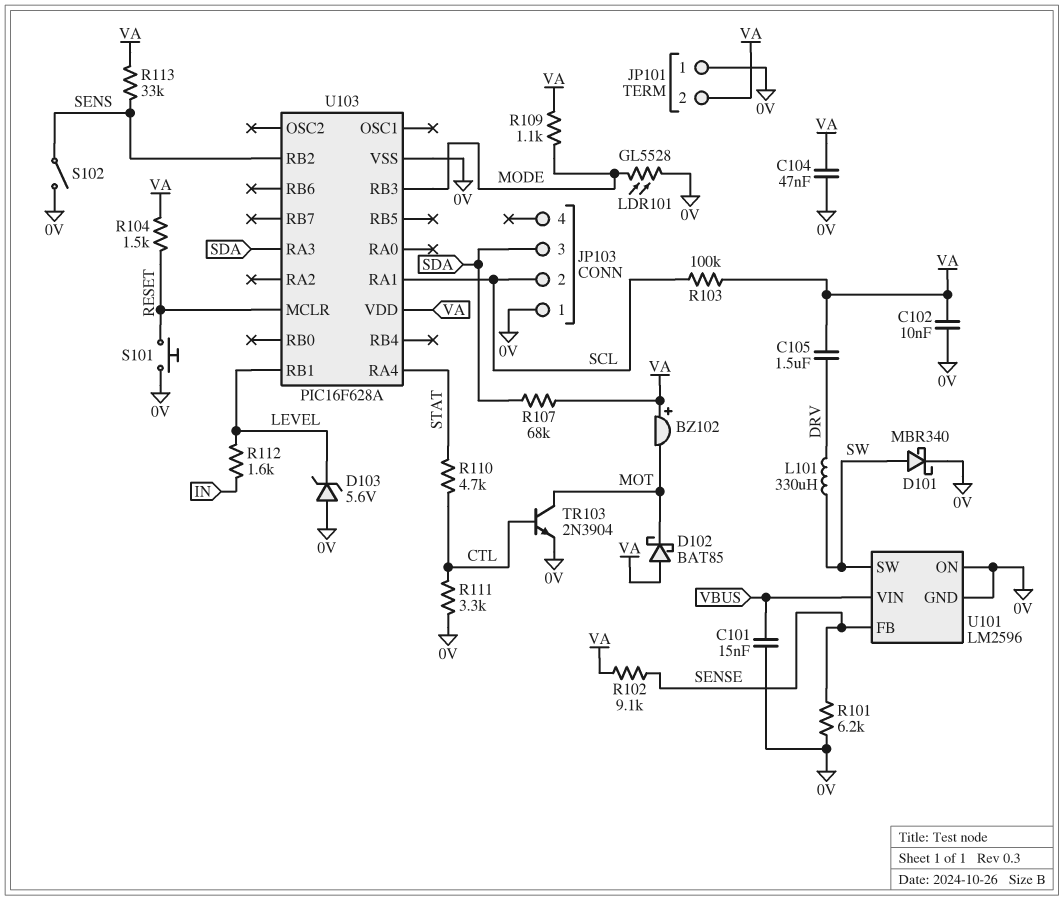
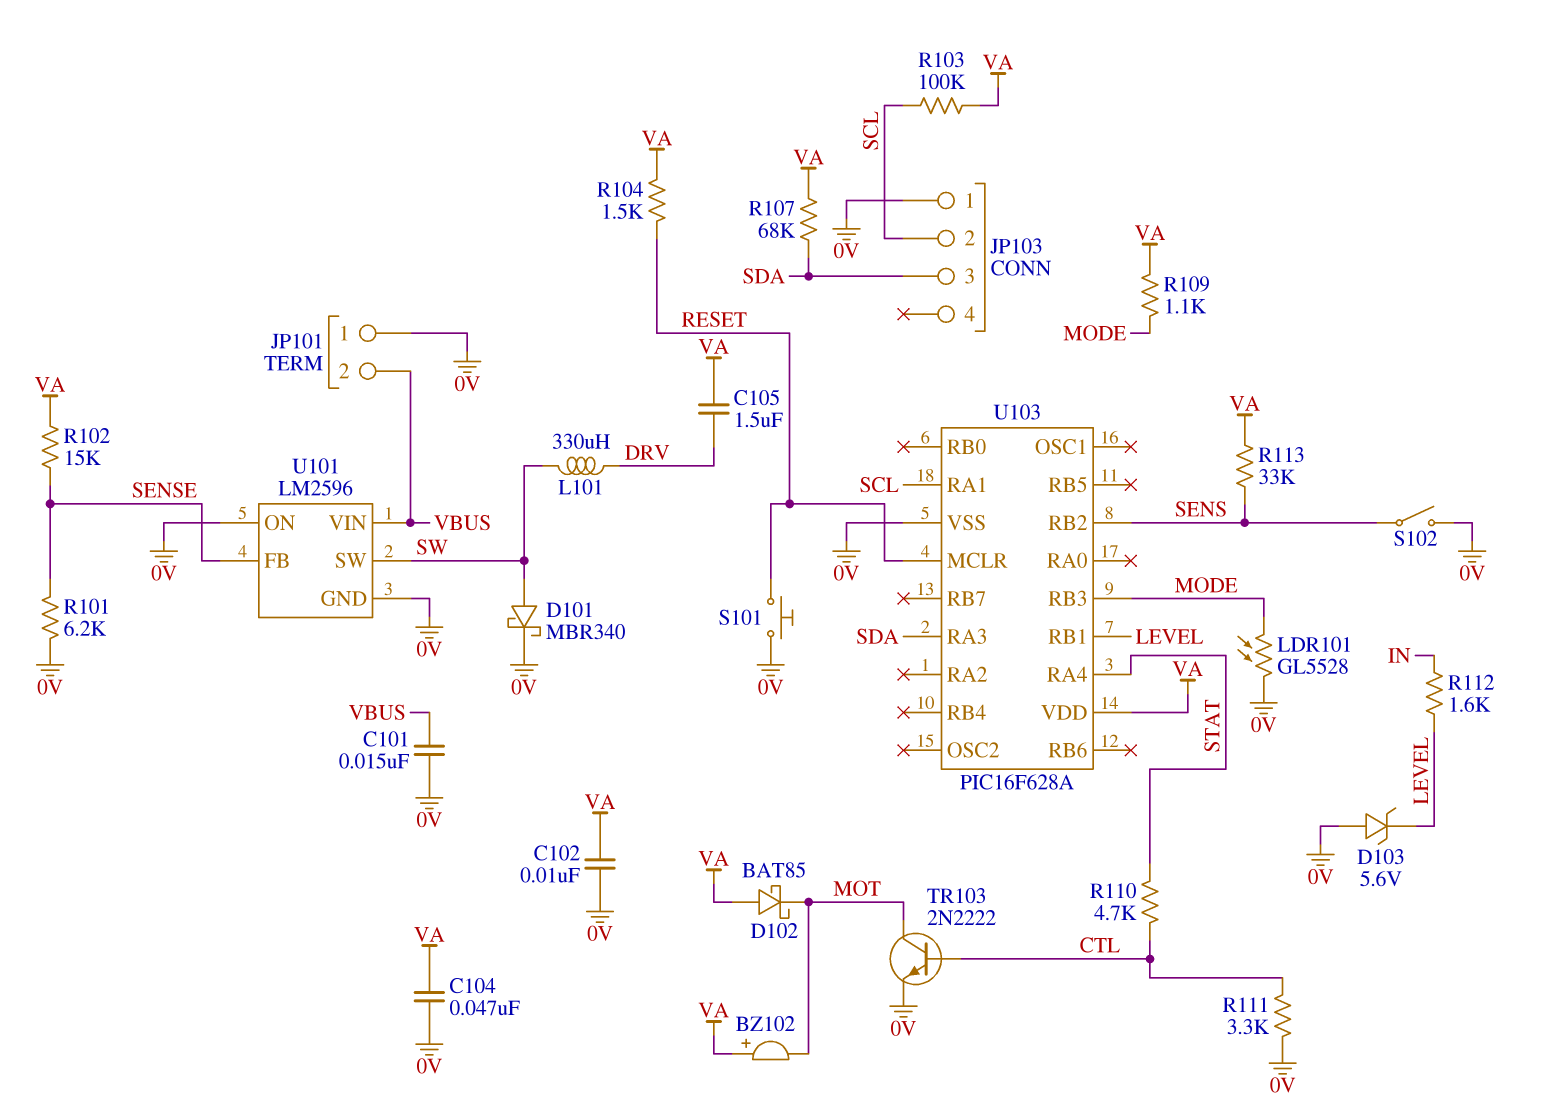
JP101 pin 2: VA -> VBUS
R102: 9.1k (SENSE, VA) -> 15k (SENSE, VA)
TR103: NPN 2N3904 (B CTL, C MOT, E 0V) -> NPN 2N2222 (B CTL, C MOT, E 0V)

